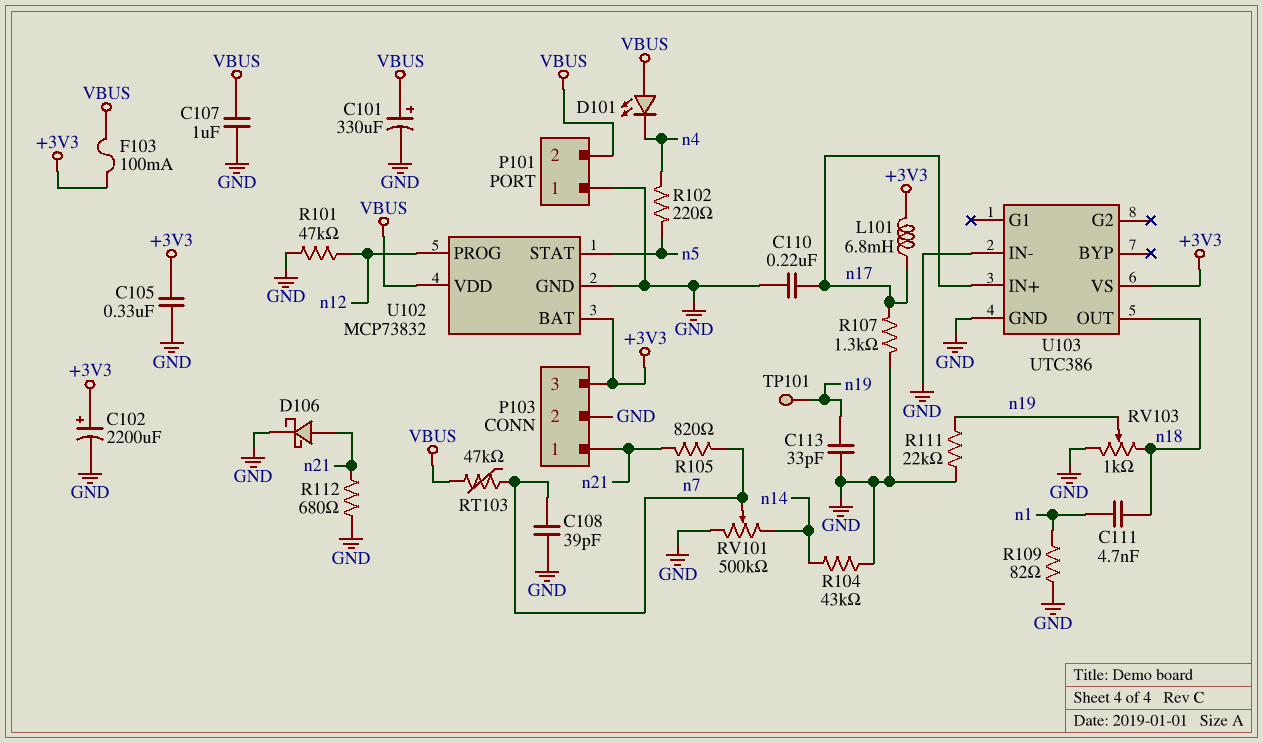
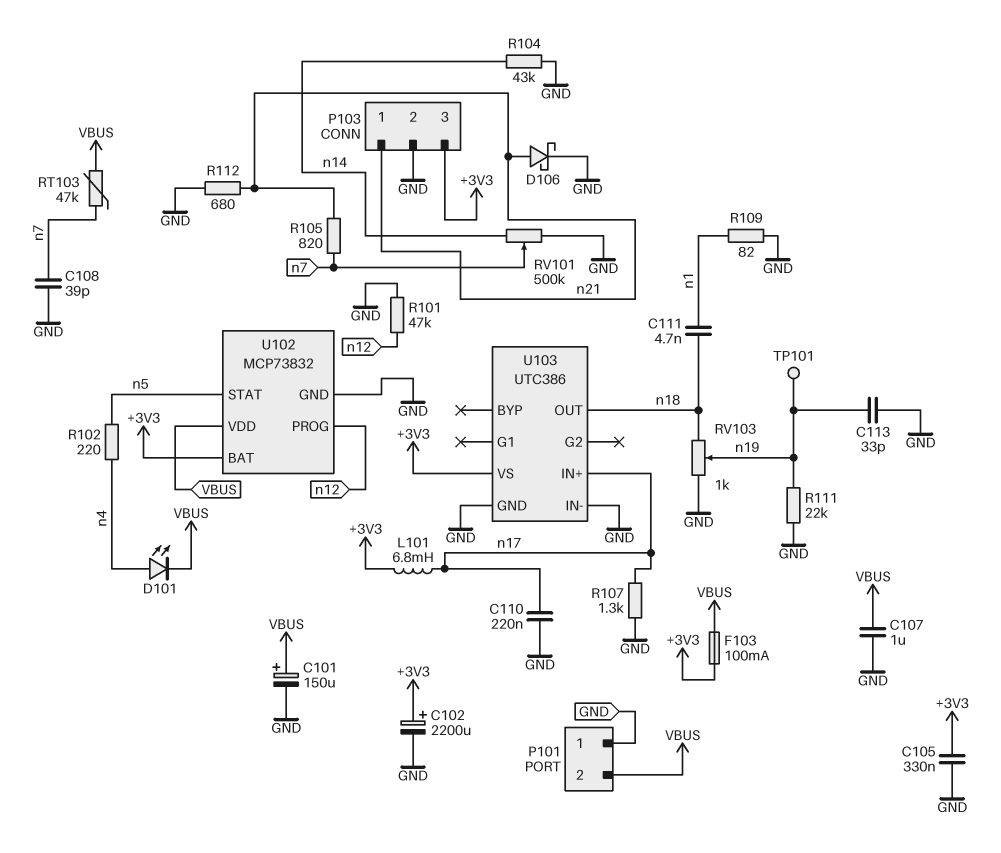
C101: 330uF (plus VBUS, minus GND) -> 150uF (plus VBUS, minus GND)
D101: LED (A VBUS, K n4) -> LED (A n4, K VBUS)

